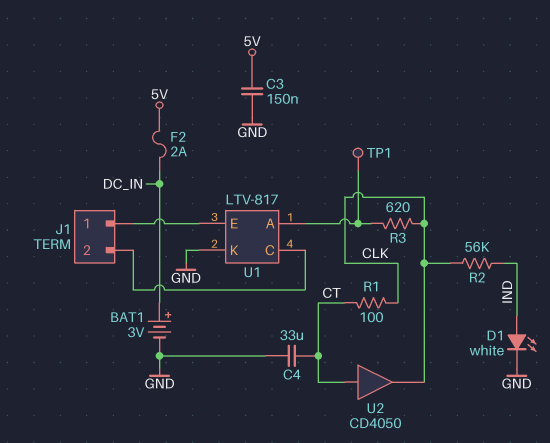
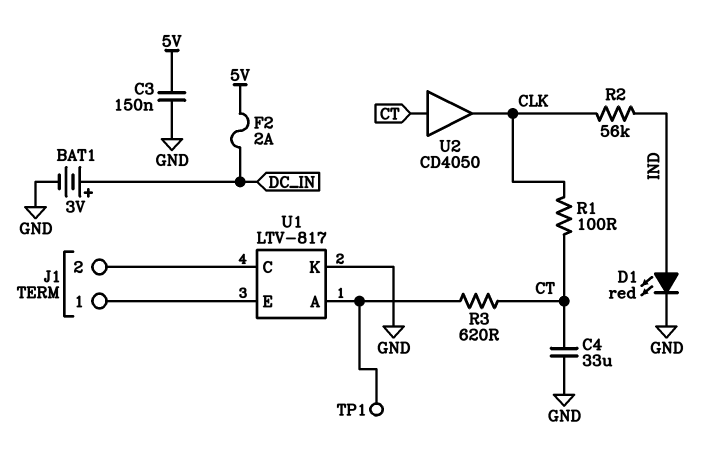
D1: LED white (A IND, K GND) -> LED red (A IND, K GND)
R3: 620 (CLK, U1/A) -> 620 (CT, U1/A)

